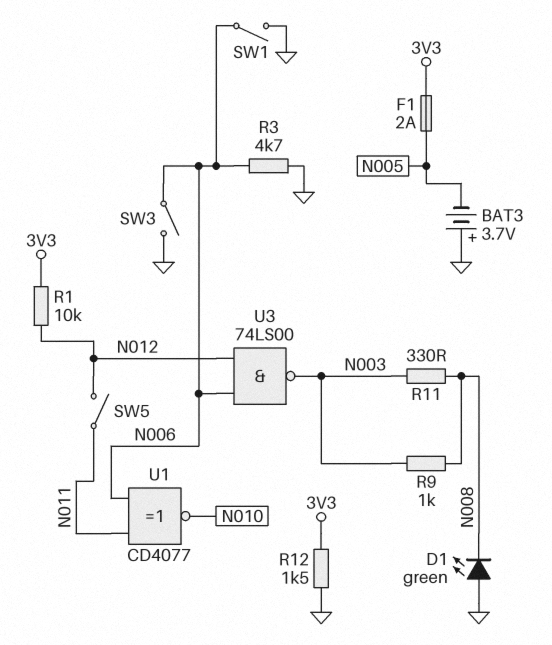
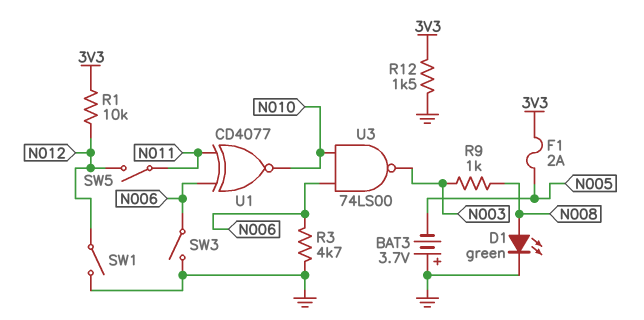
D1: LED green (A GND, K N008) -> LED green (A N008, K GND)
R11: 330 (N003, N008) -> none
SW1: switch (GND, N006) -> switch (GND, N012)
U3: NAND 74LS00 (in N006, in N012, out N003) -> NAND 74LS00 (in N006, in N010, out N003)

